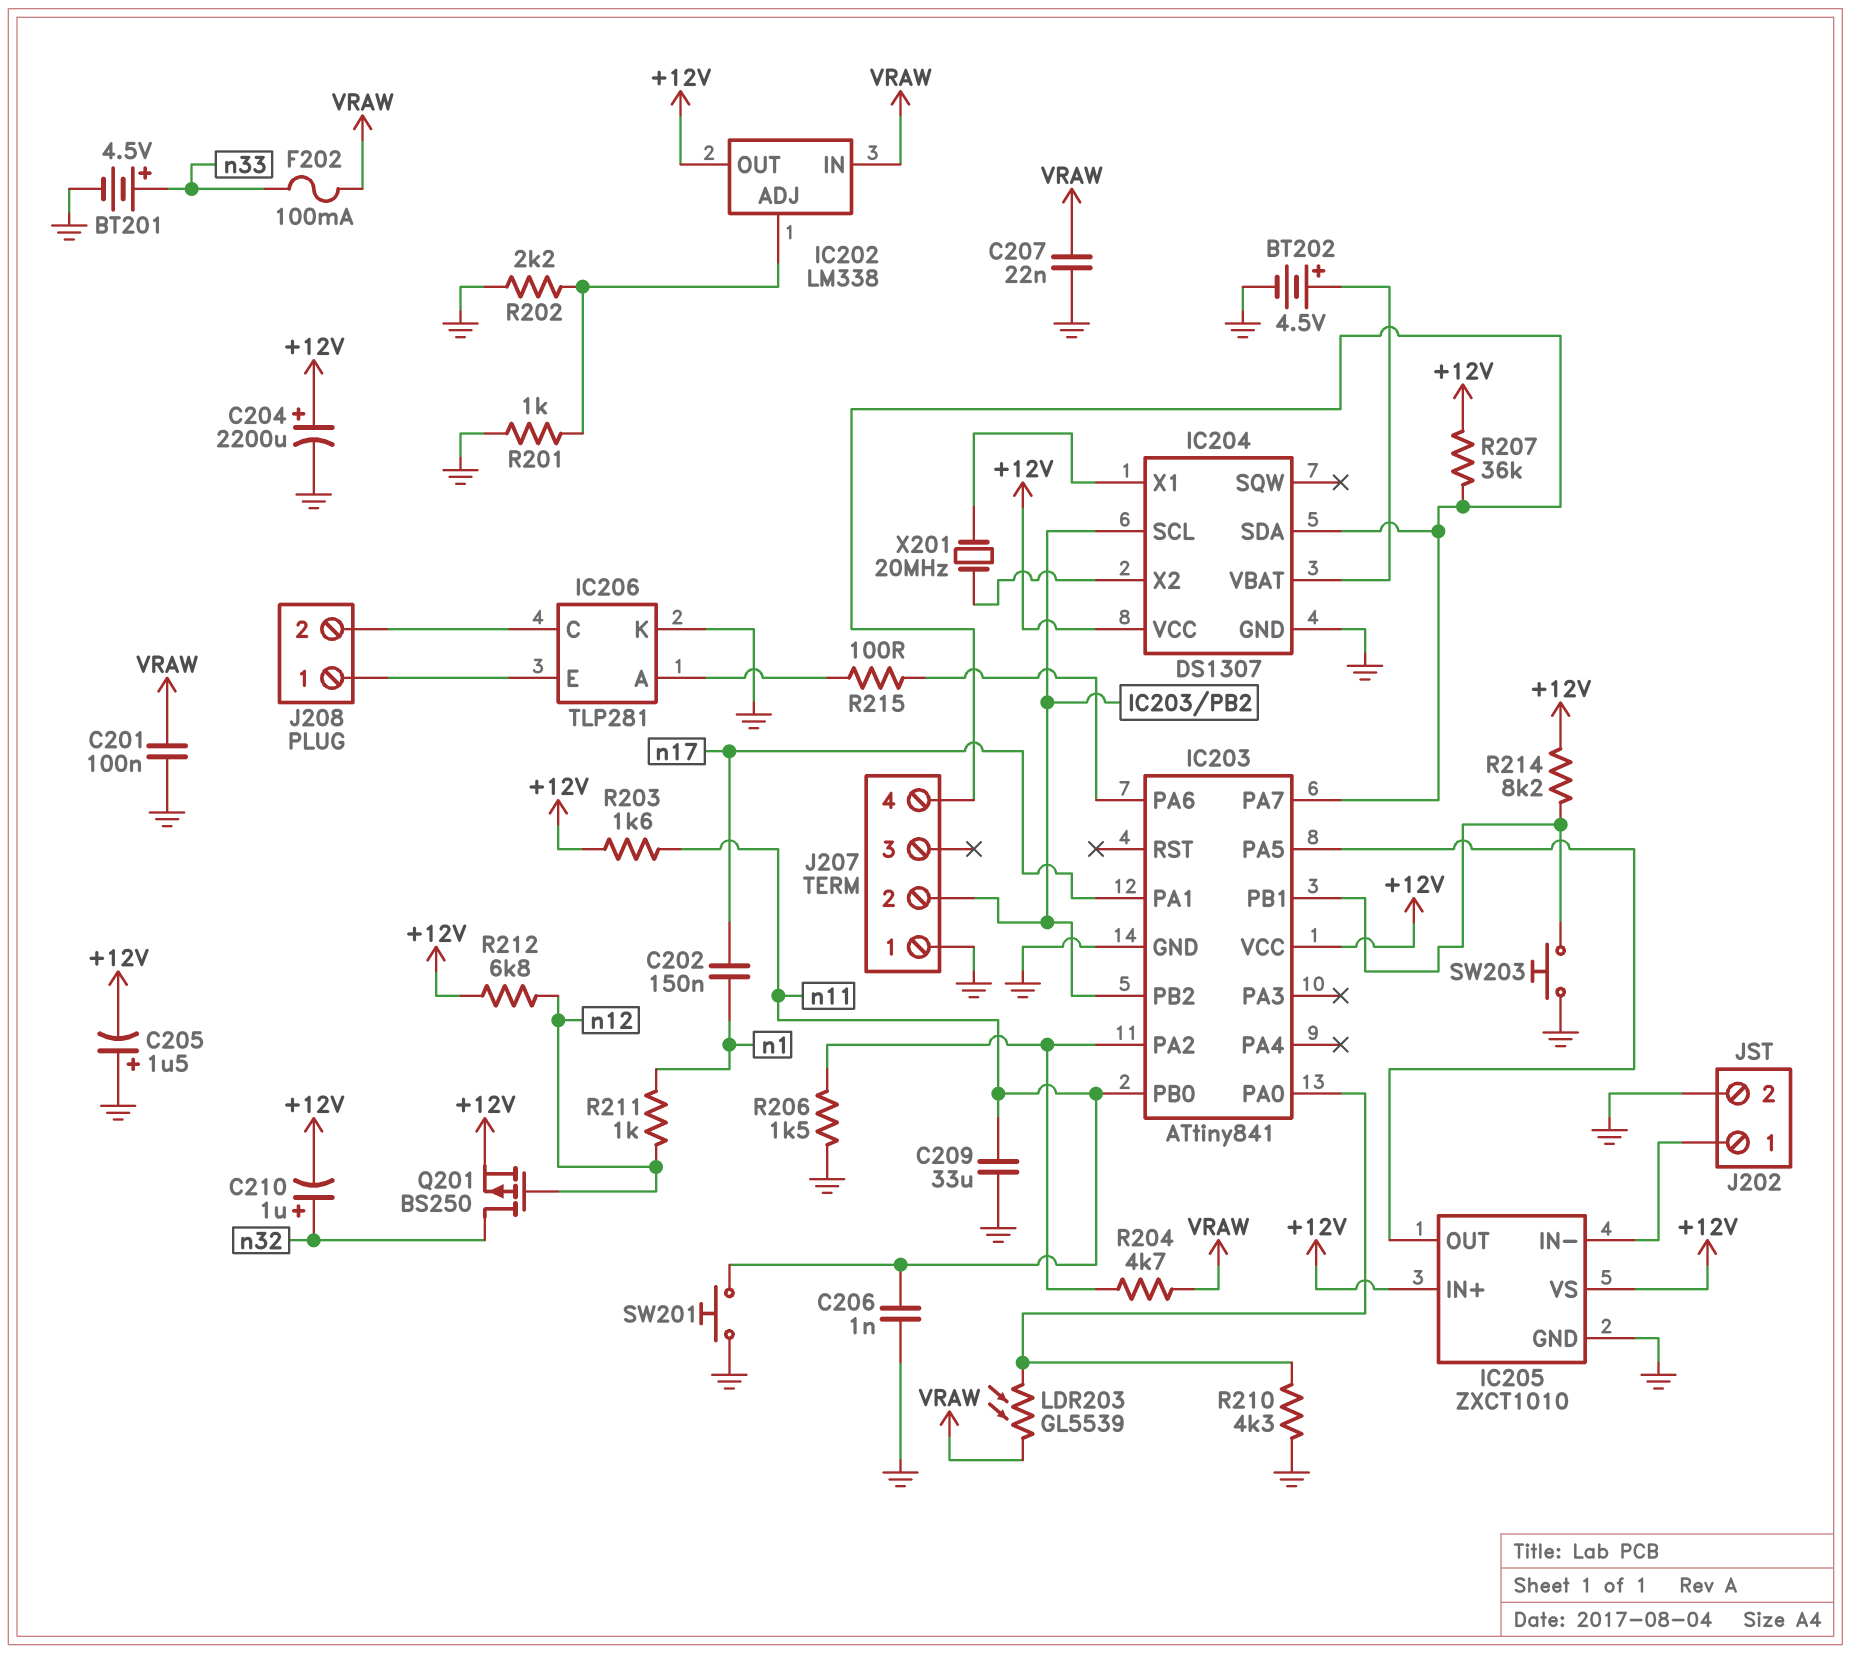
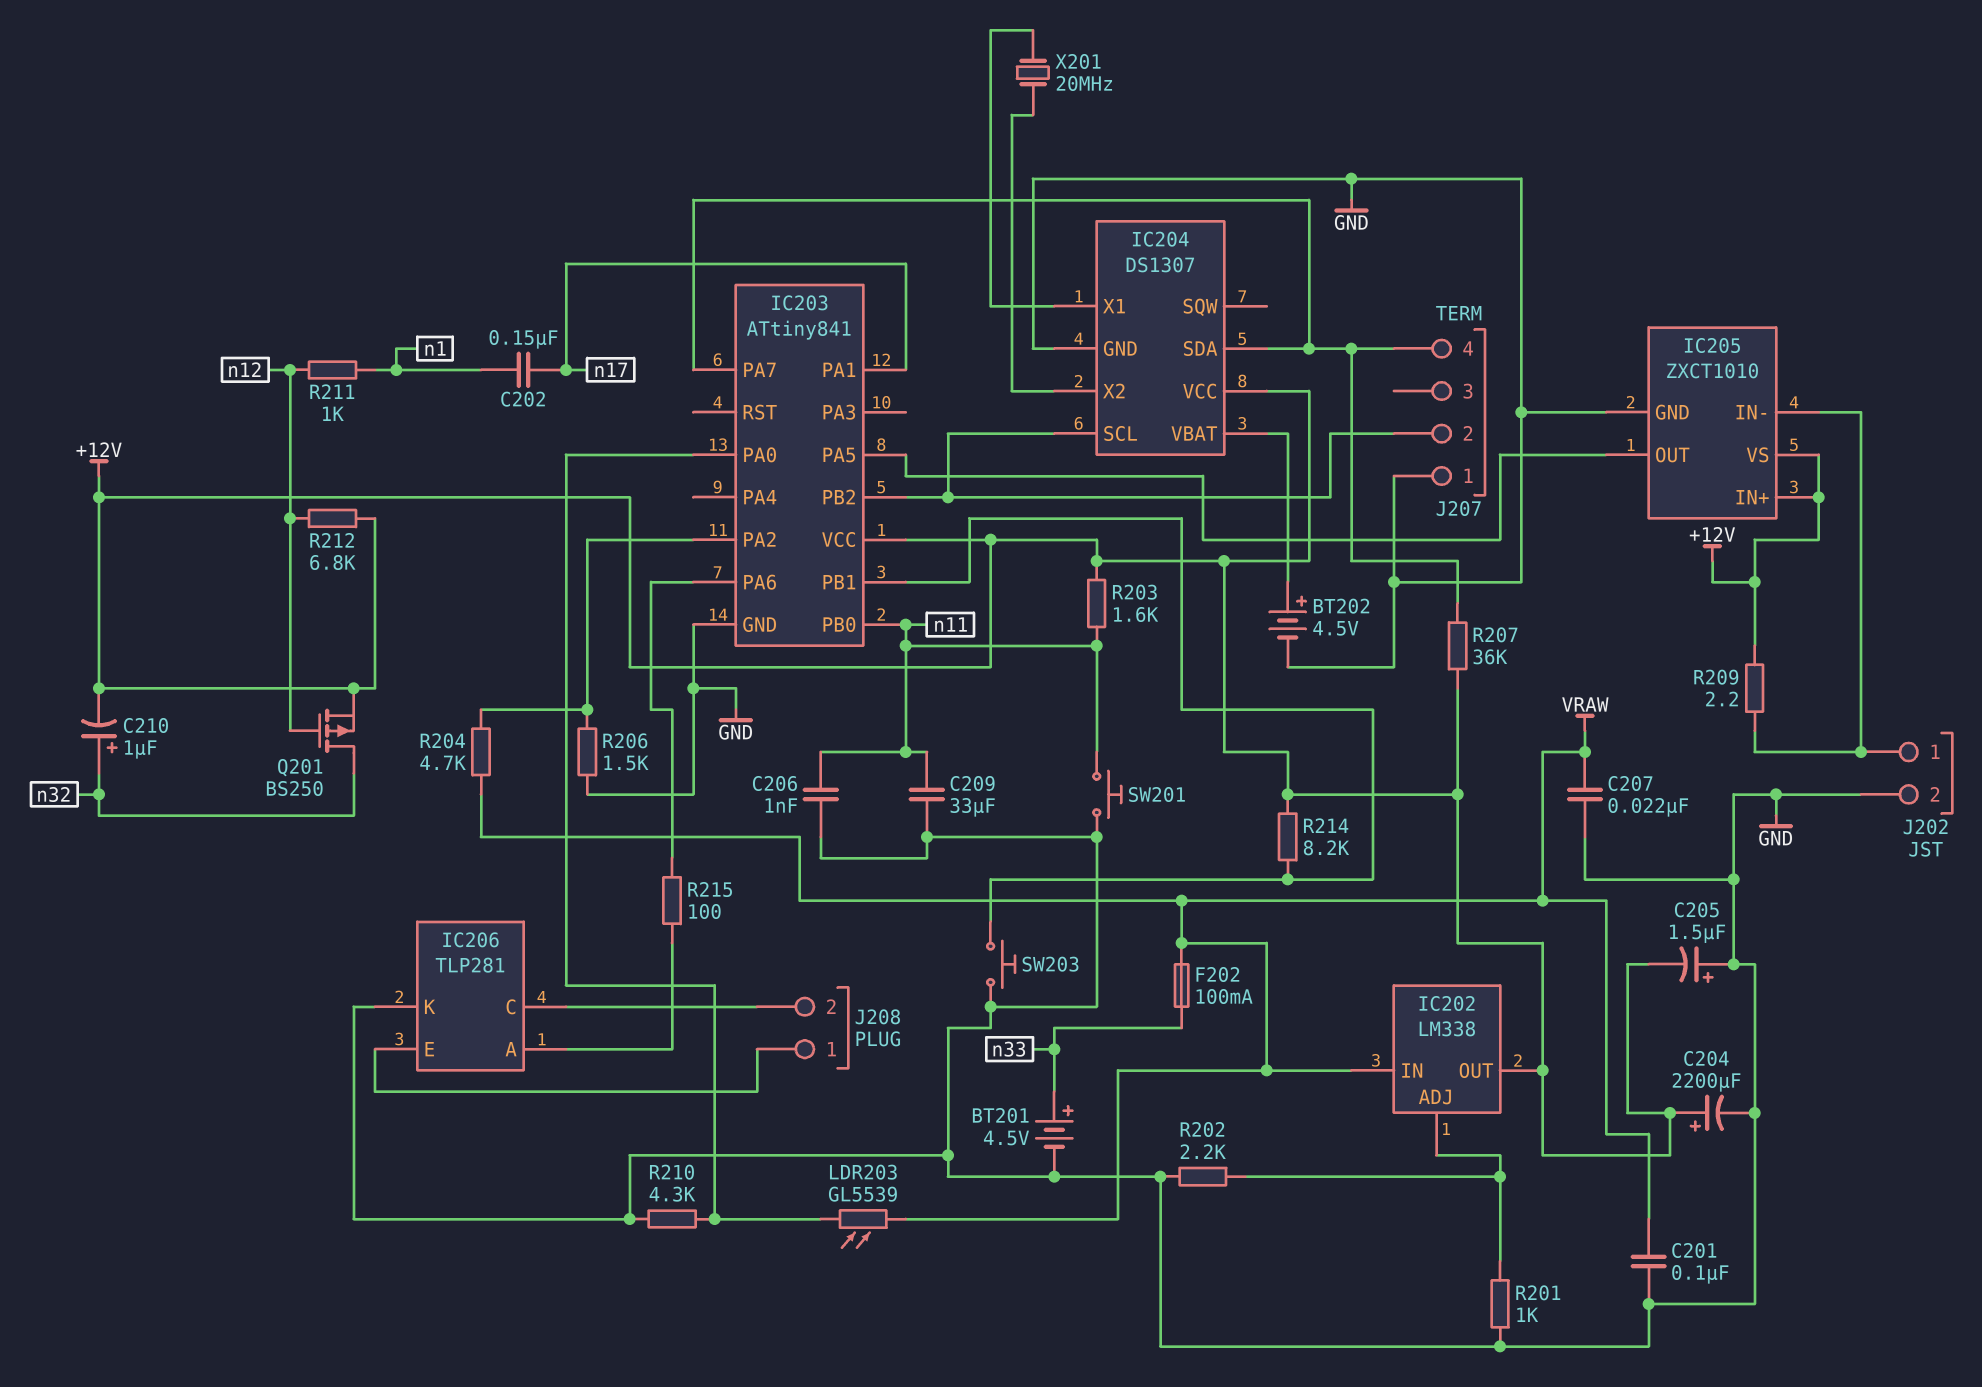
R209: none -> 2.2 (+12V, IC205/IN-)

